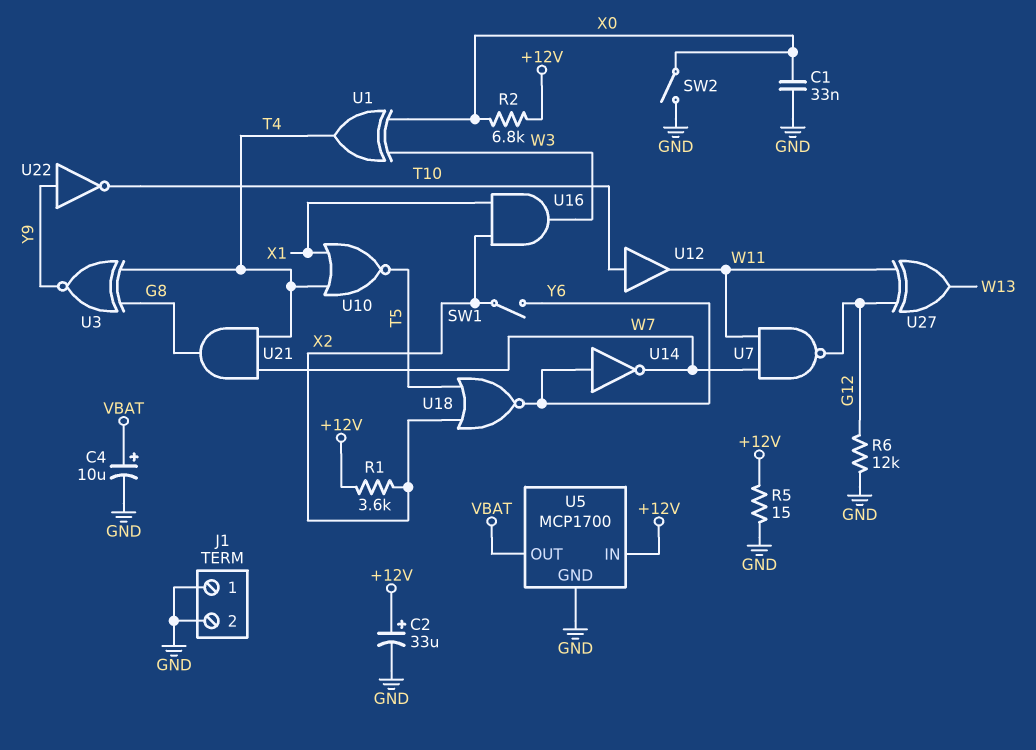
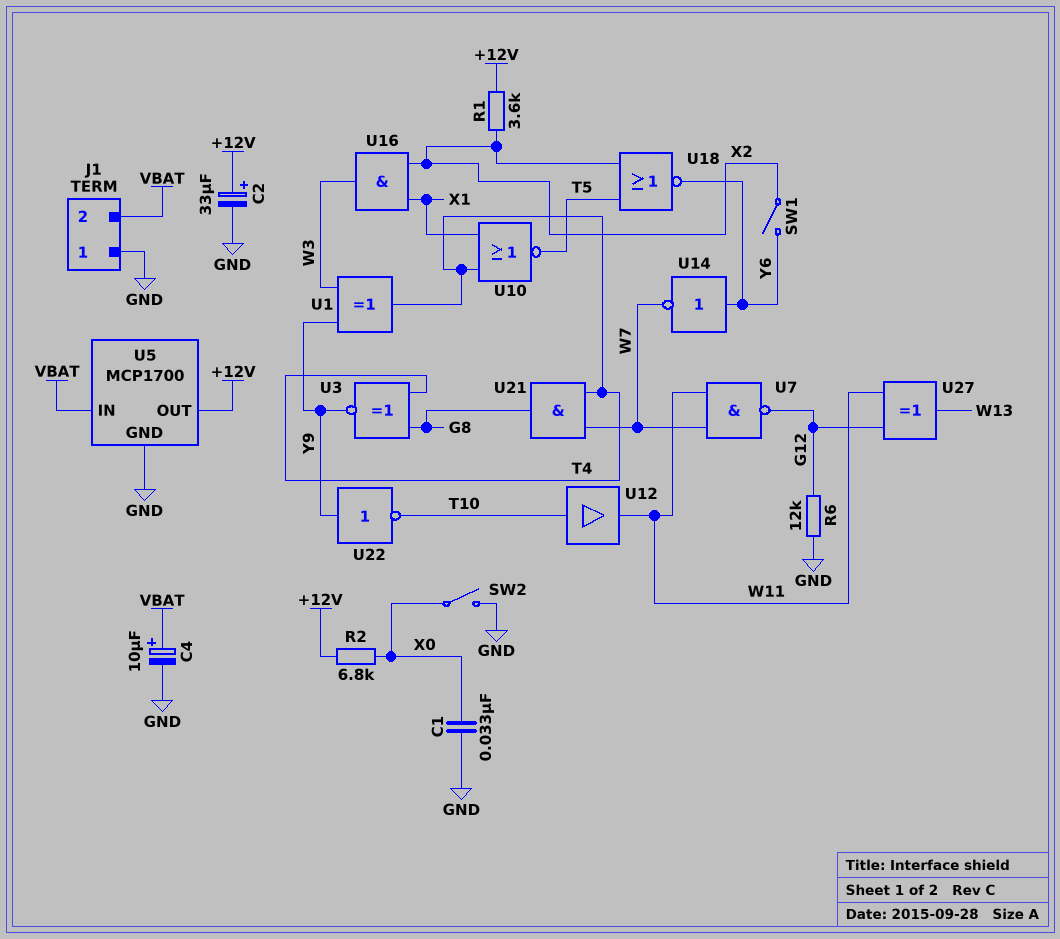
J1 pin 2: GND -> VBAT
R5: 15 (+12V, GND) -> none
U1: XOR (in W3, in X0, out T4) -> XOR (in W3, in Y9, out T4)
U5 pin IN: +12V -> VBAT
U5 pin OUT: VBAT -> +12V

